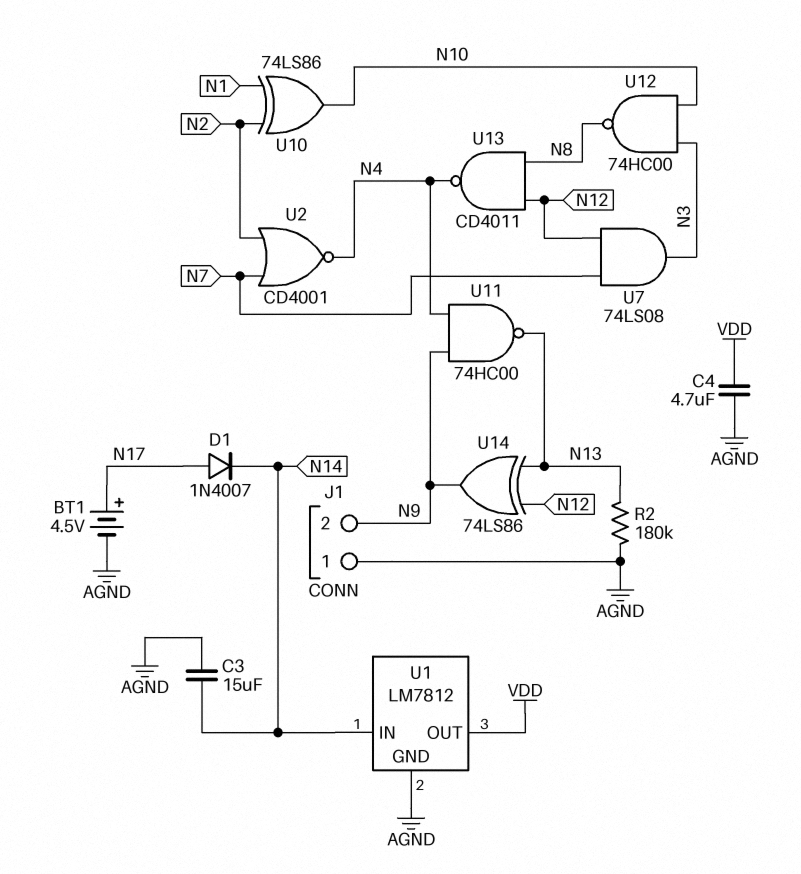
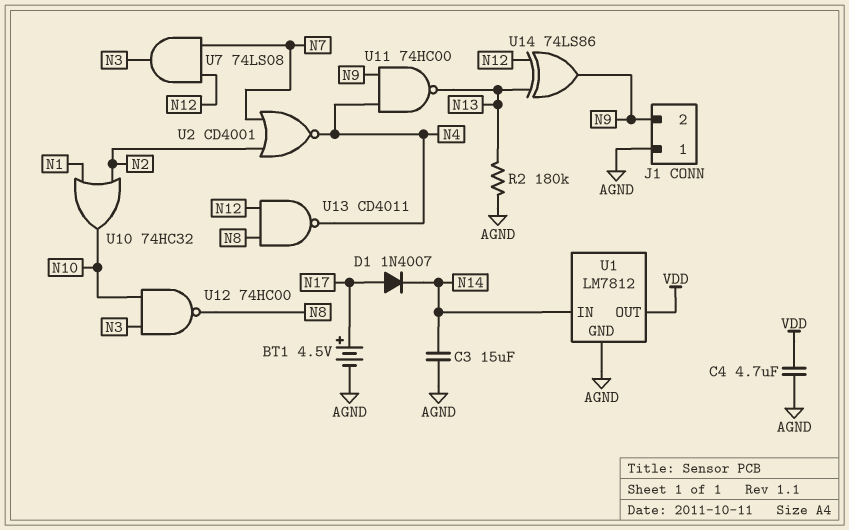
U10: XOR 74LS86 (in N1, in N2, out N10) -> OR 74HC32 (in N1, in N2, out N10)

